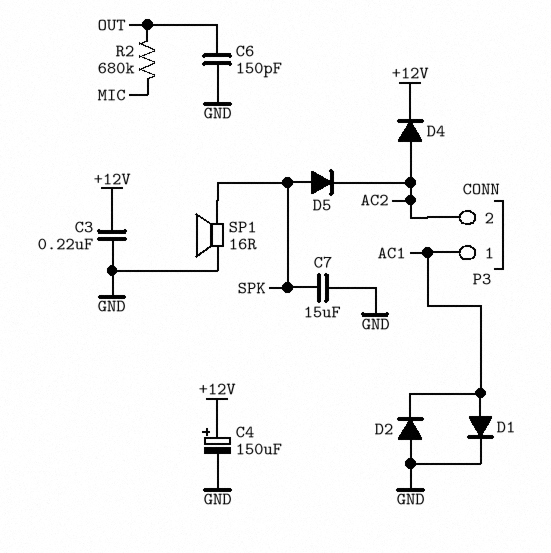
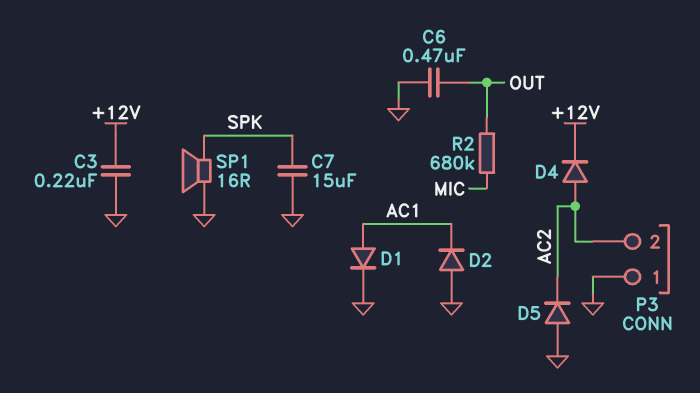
C4: 150uF (plus +12V, minus GND) -> none
C6: 150pF (GND, OUT) -> 470nF (GND, OUT)
D5: diode (A SPK, K AC2) -> diode (A GND, K AC2)
P3 pin 1: AC1 -> GND

